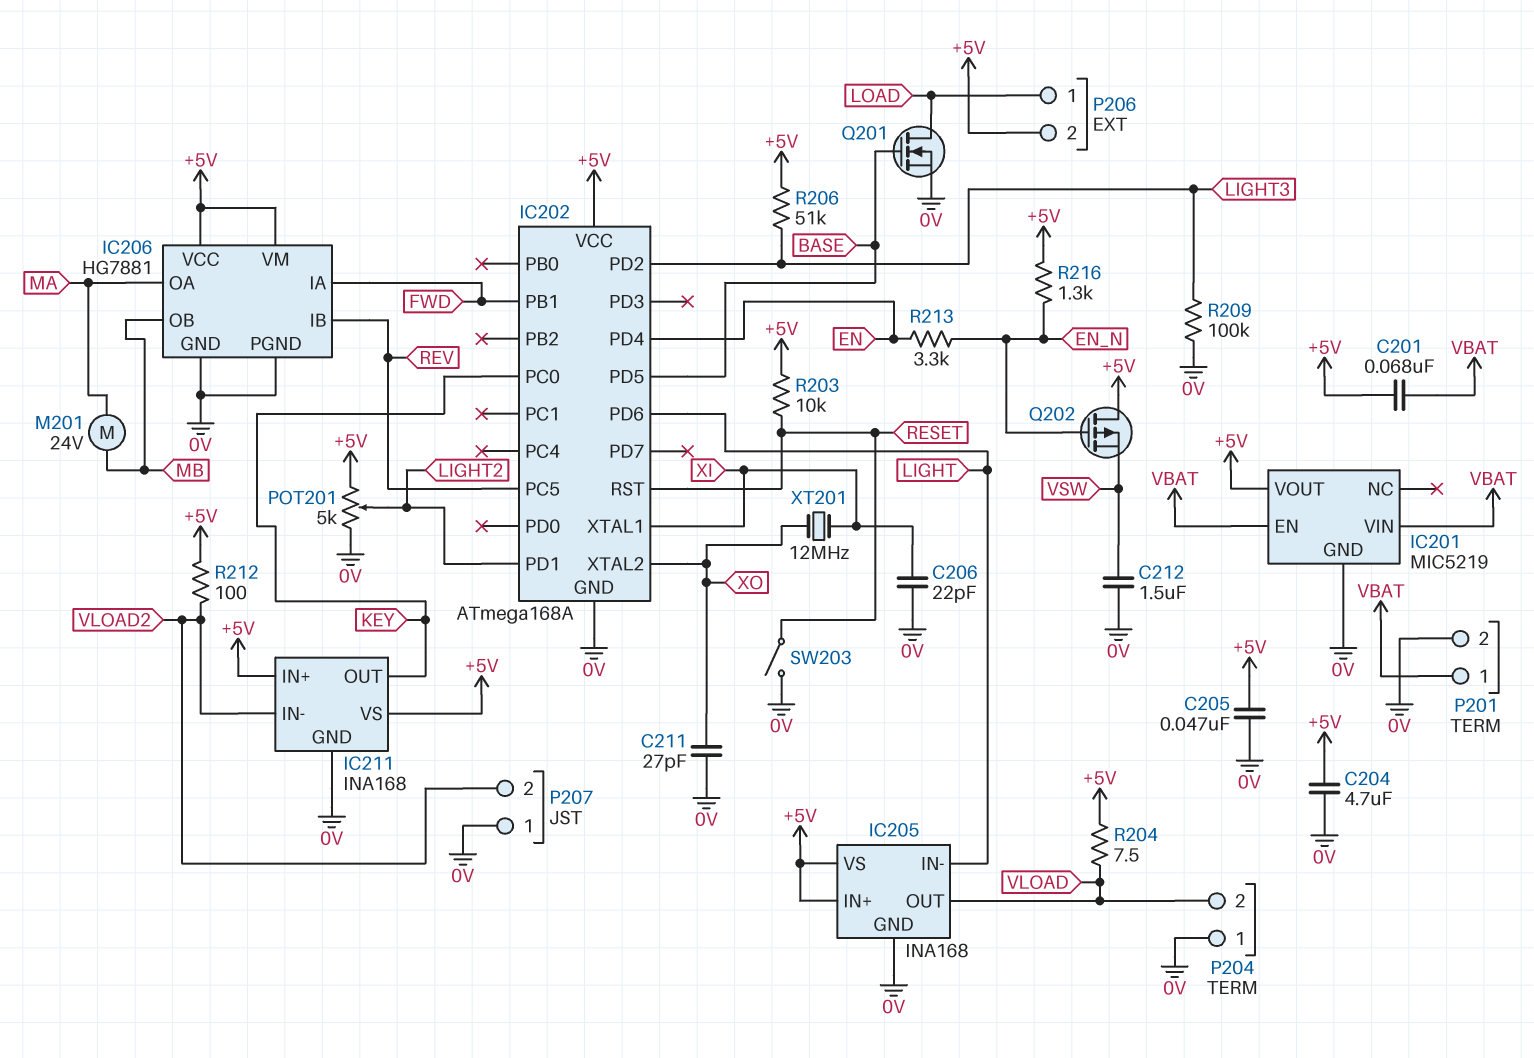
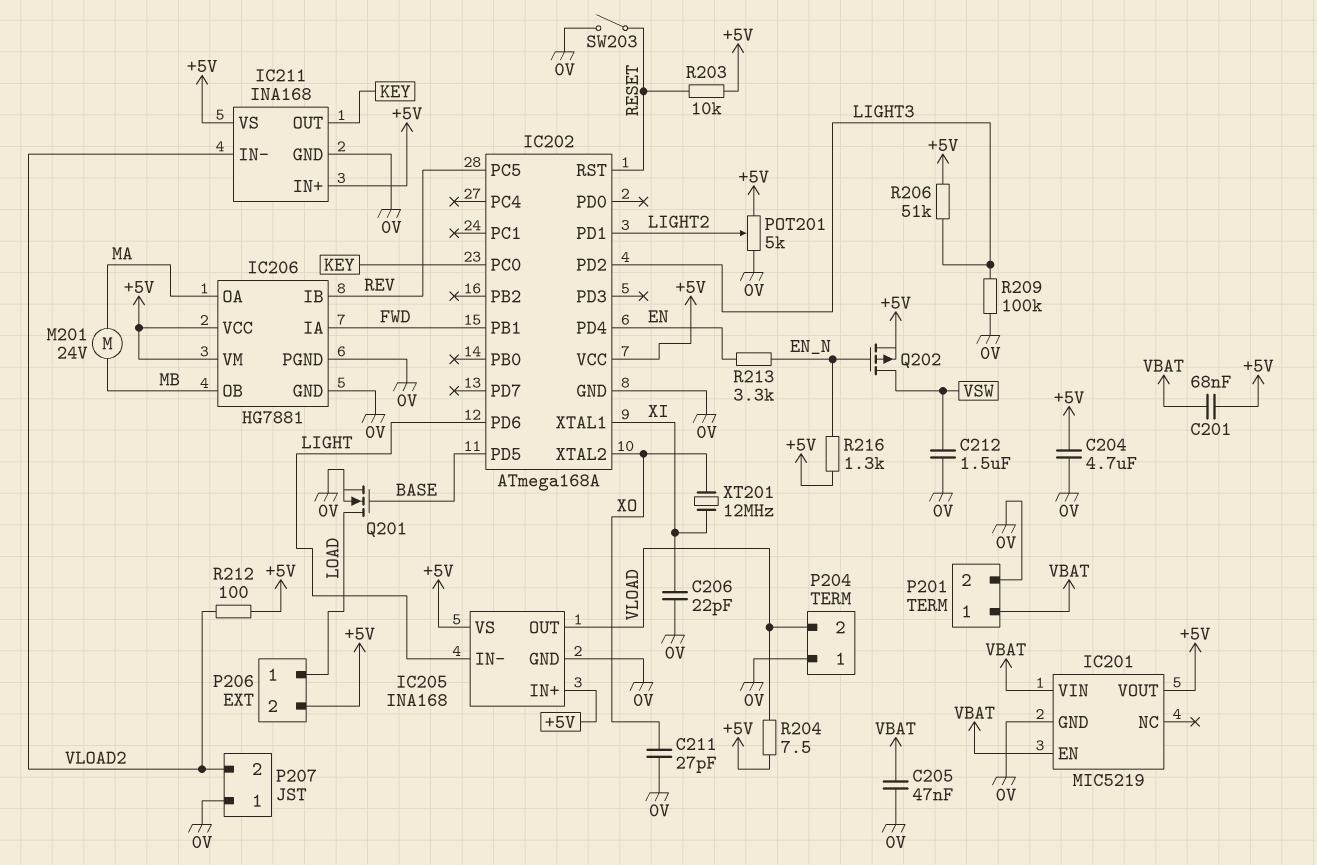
C205: 47nF (+5V, 0V) -> 47nF (0V, VBAT)
Q202: PMOS (G EN_N, D +5V, S VSW) -> PMOS (G EN_N, D VSW, S +5V)

